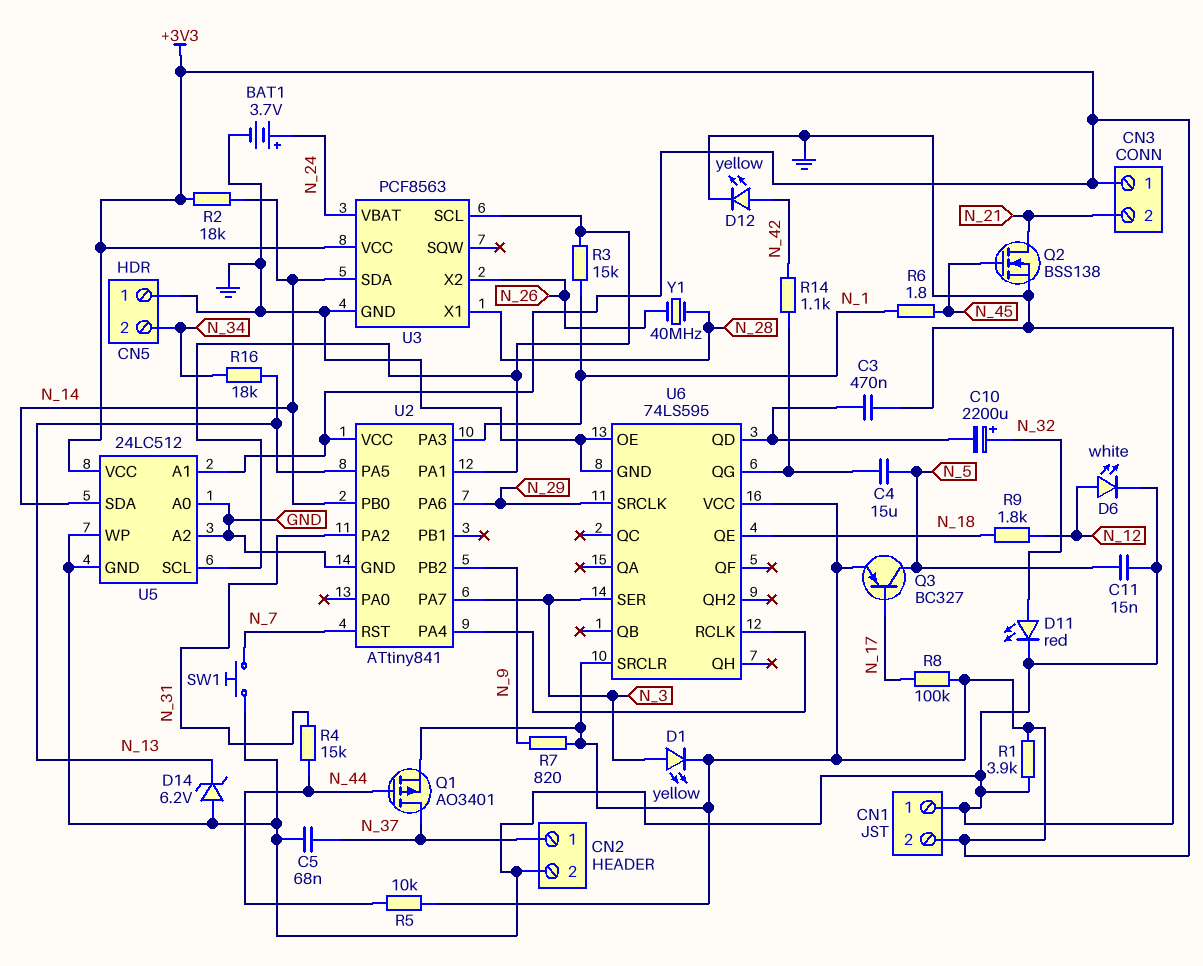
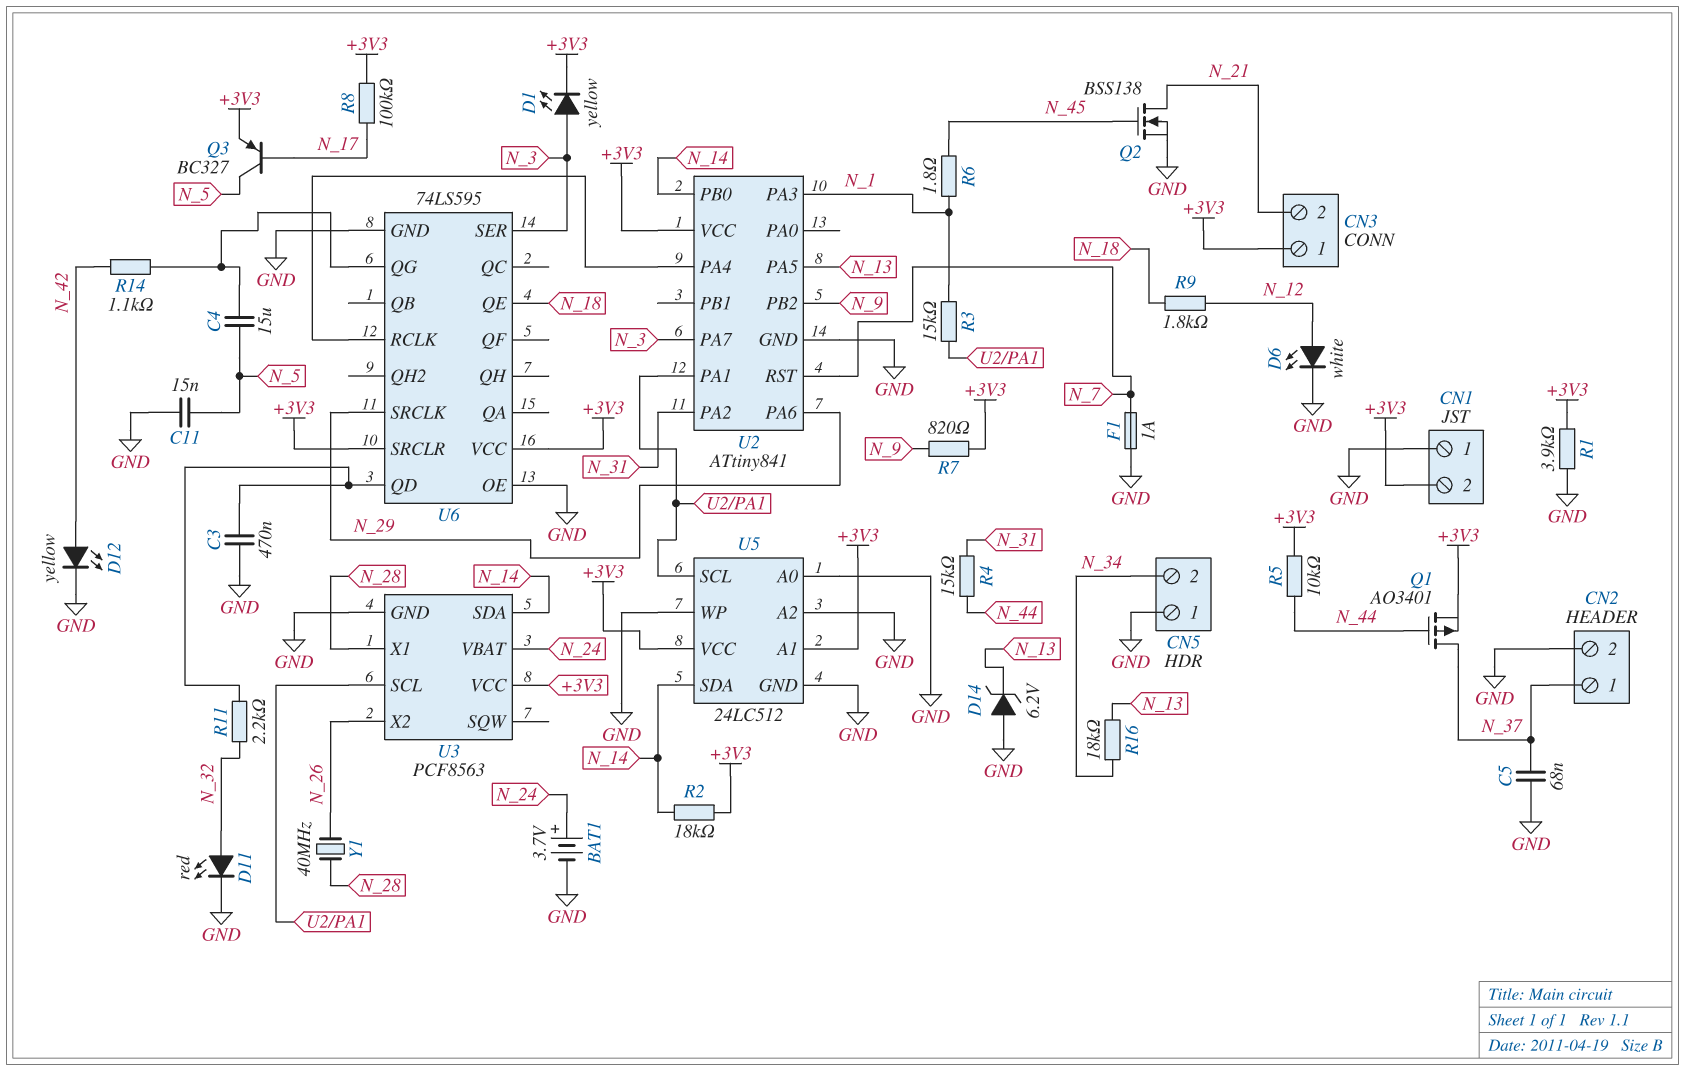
C10: 2200uF (plus N_32, minus U6/QD) -> none
F1: none -> 1A (GND, N_7)
R11: none -> 2.2k (N_32, U6/QD)
SW1: button (GND, N_7) -> none

